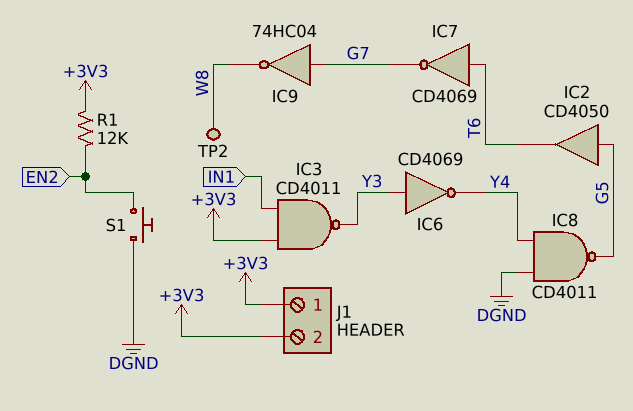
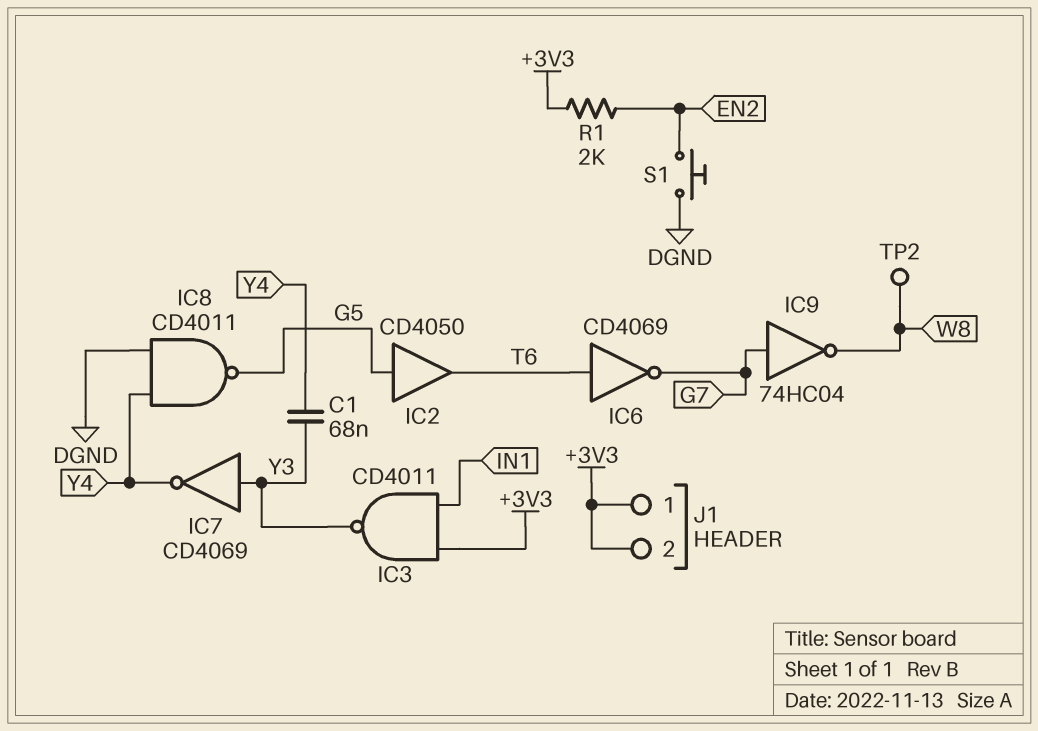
C1: none -> 68nF (Y3, Y4)
IC6: NOT CD4069 (in Y3, out Y4) -> NOT CD4069 (in T6, out G7)
IC7: NOT CD4069 (in T6, out G7) -> NOT CD4069 (in Y3, out Y4)
R1: 12k (+3V3, EN2) -> 2k (+3V3, EN2)

